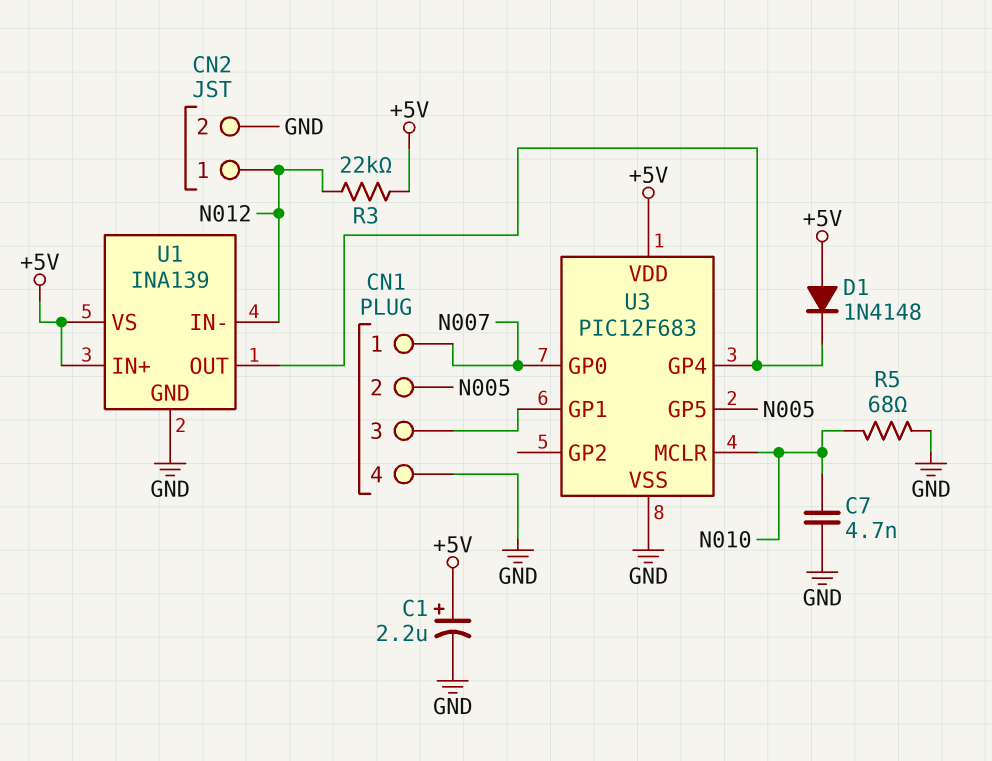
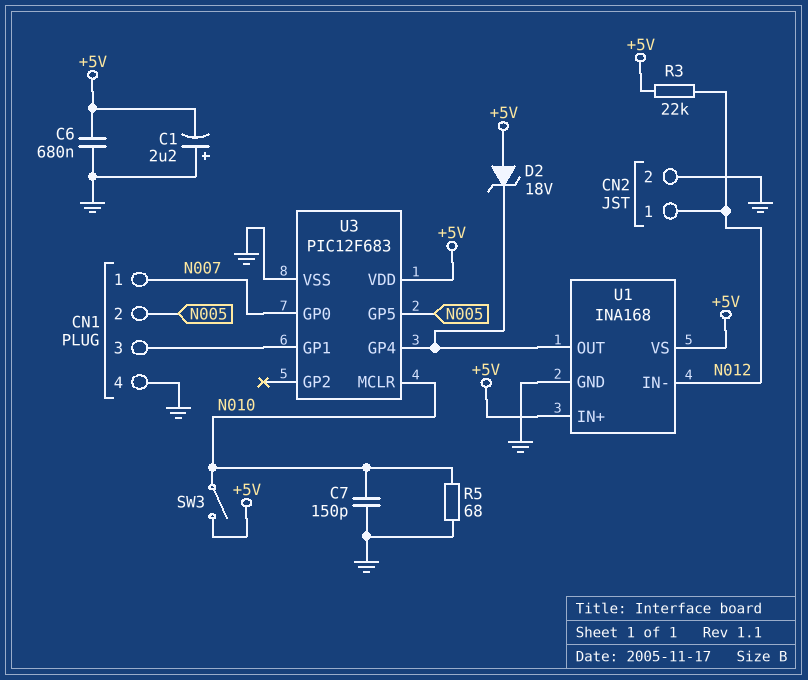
C1: 2.2uF (plus +5V, minus GND) -> 2.2uF (plus GND, minus +5V)
C6: none -> 680nF (+5V, GND)
C7: 4.7nF (GND, N010) -> 150pF (GND, N010)
D1: diode 1N4148 (A +5V, K U1/OUT) -> none
D2: none -> zener 18V (A +5V, K U1/OUT)
SW3: none -> switch (+5V, N010)
U1: INA139 -> INA168

